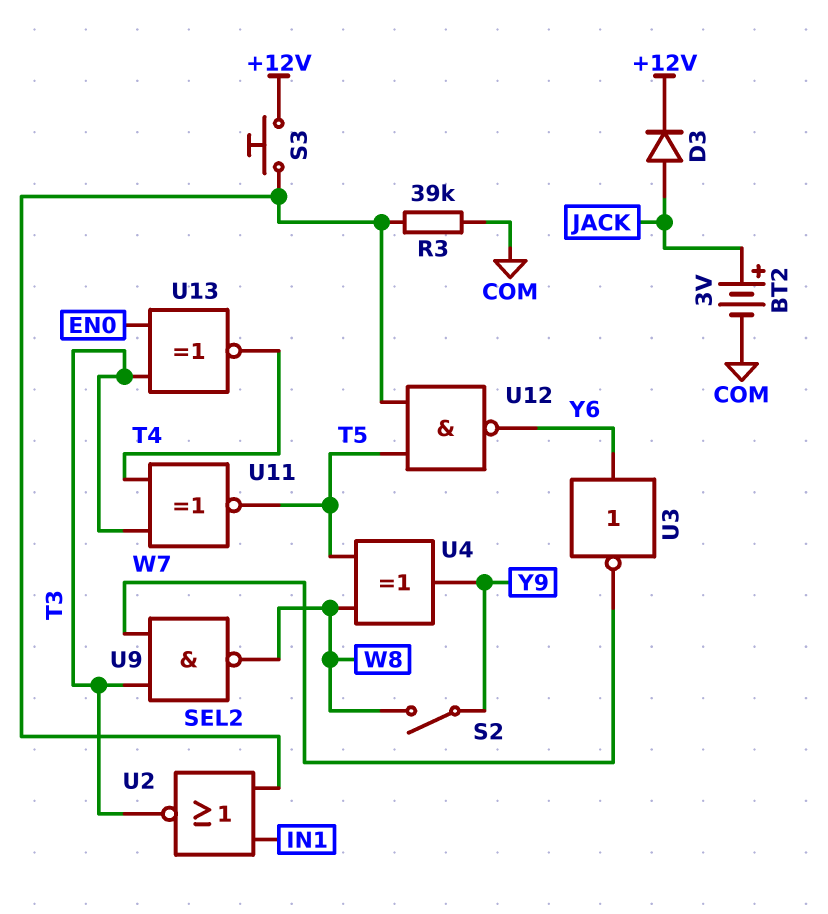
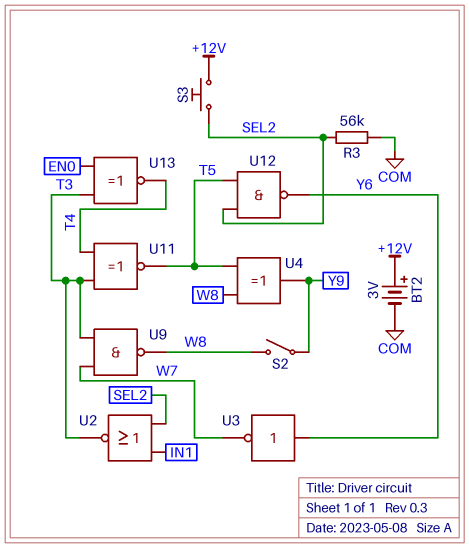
BT2: 3V (plus JACK, minus COM) -> 3V (plus +12V, minus COM)
D3: diode (A JACK, K +12V) -> none
R3: 39k (COM, SEL2) -> 56k (COM, SEL2)

